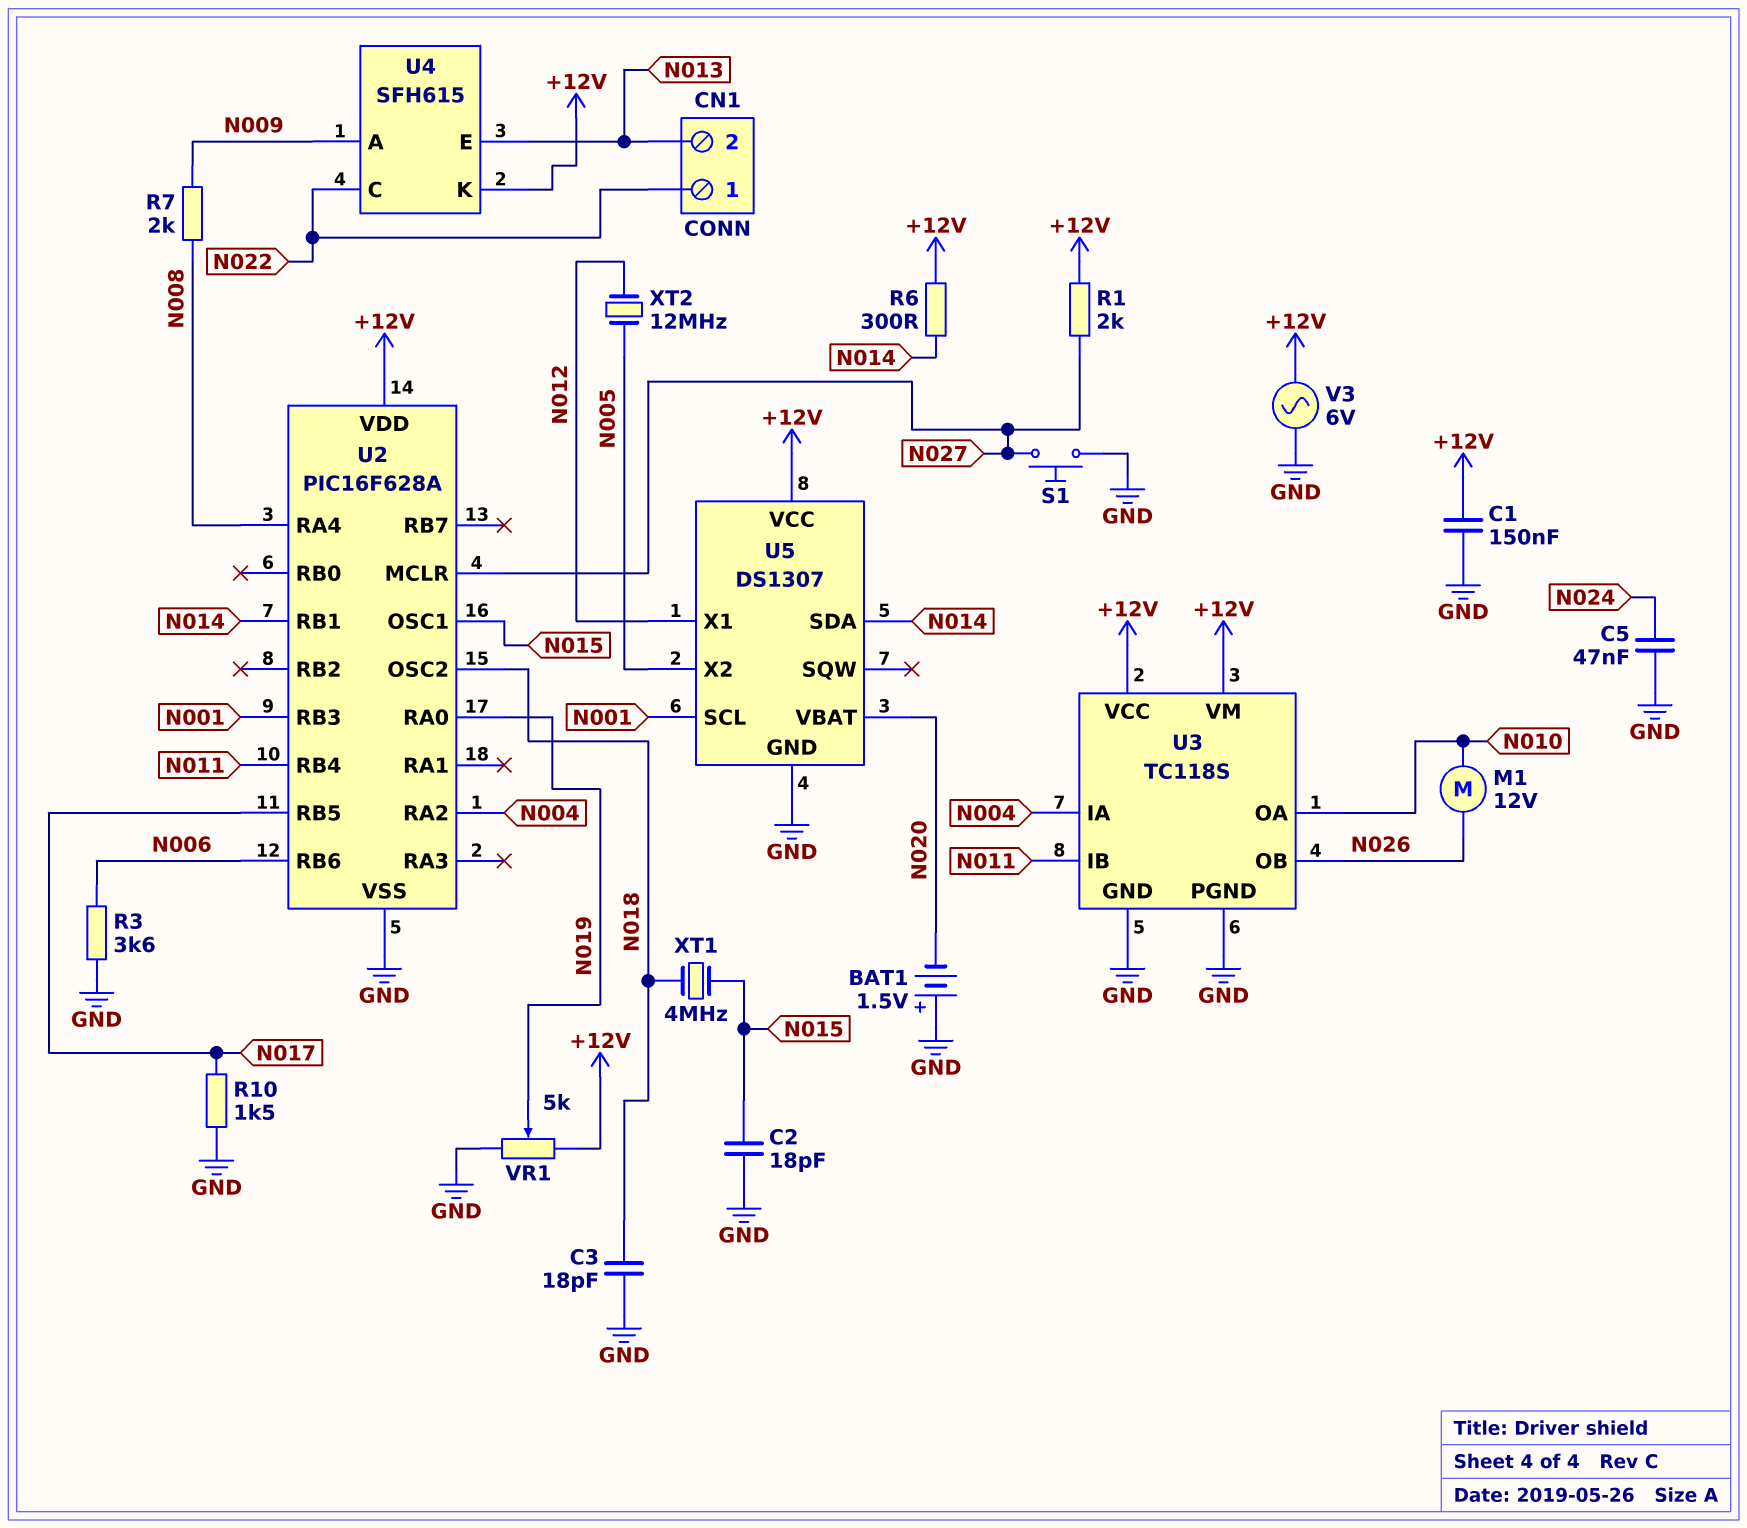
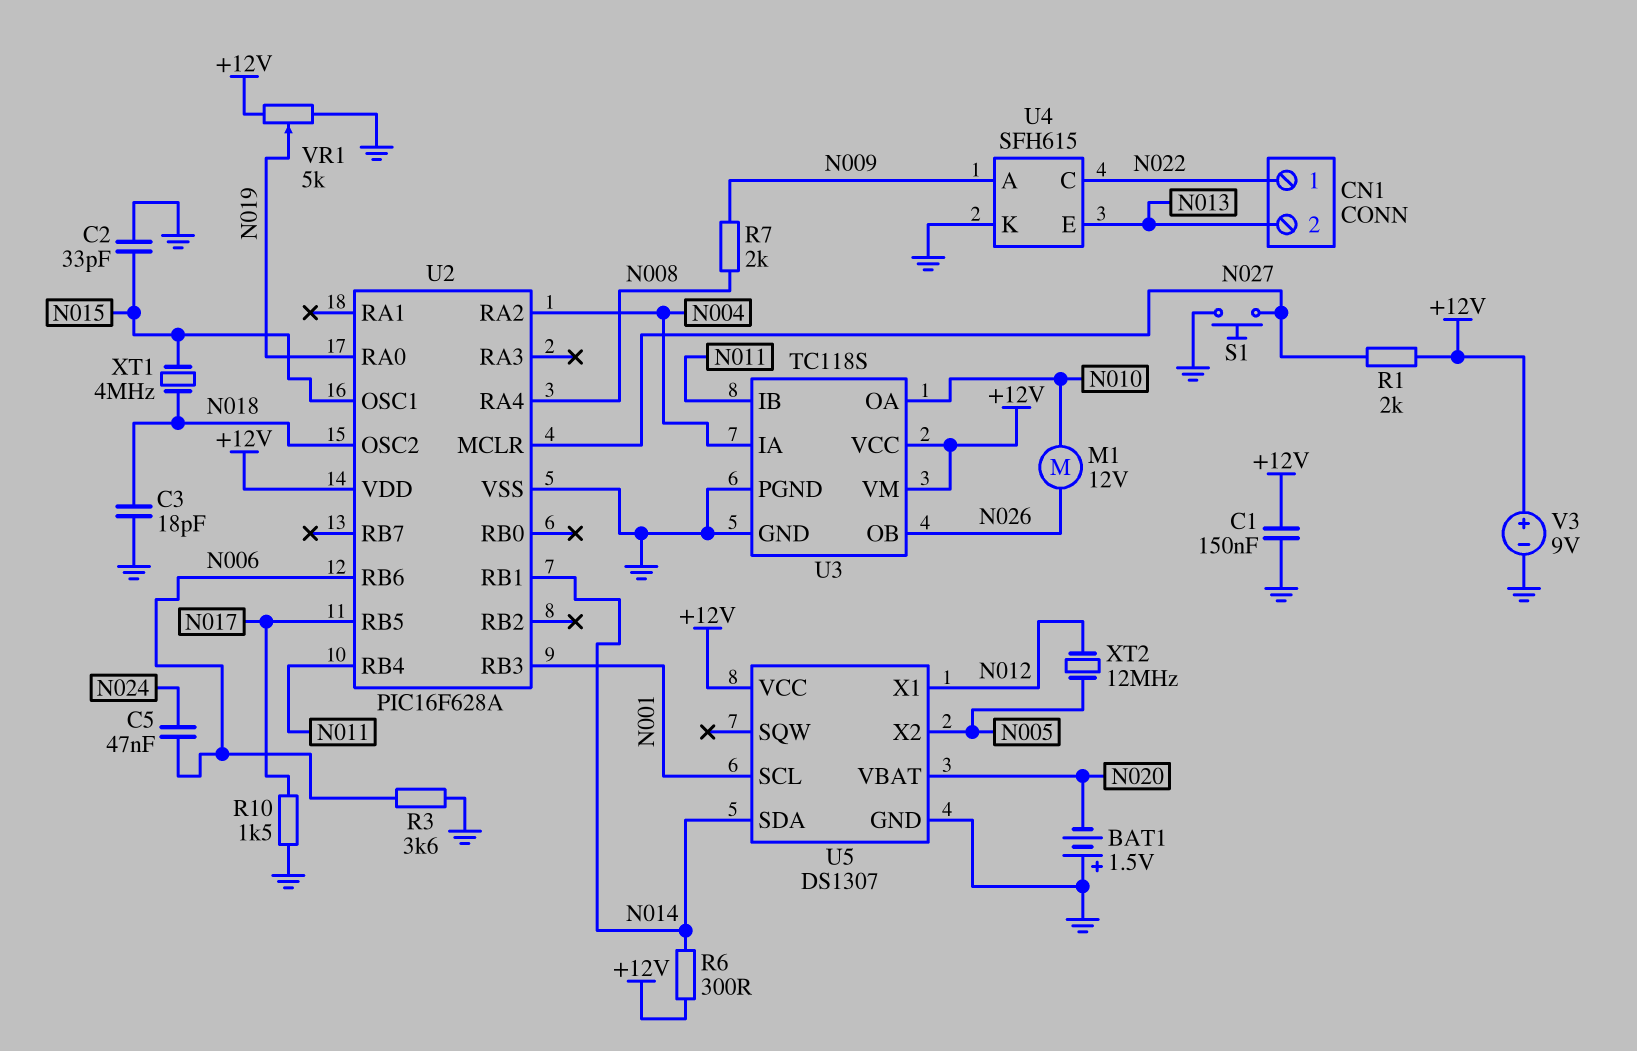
C2: 18pF (GND, N015) -> 33pF (GND, N015)
C5: 47nF (GND, N024) -> 47nF (N006, N024)
U4 pin K: +12V -> GND
V3: AC 6V (+12V, GND) -> 9V (plus +12V, minus GND)

